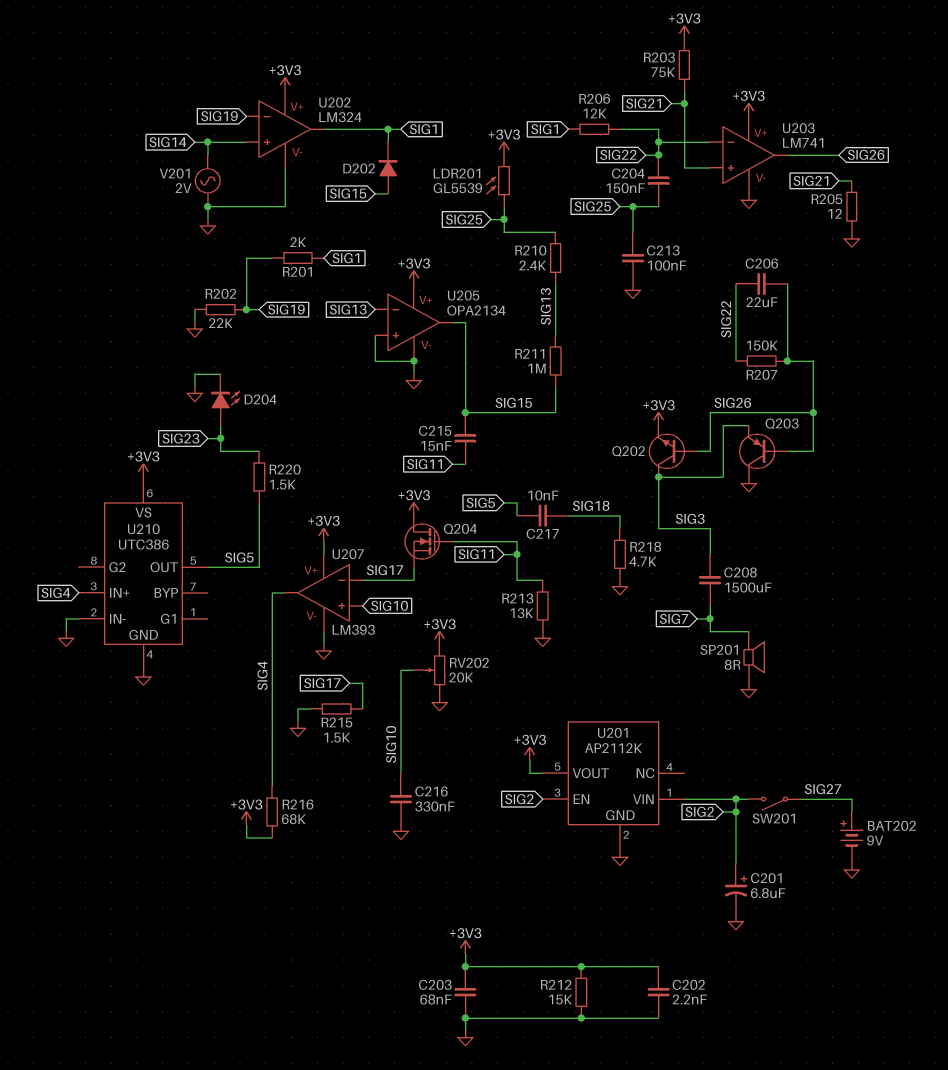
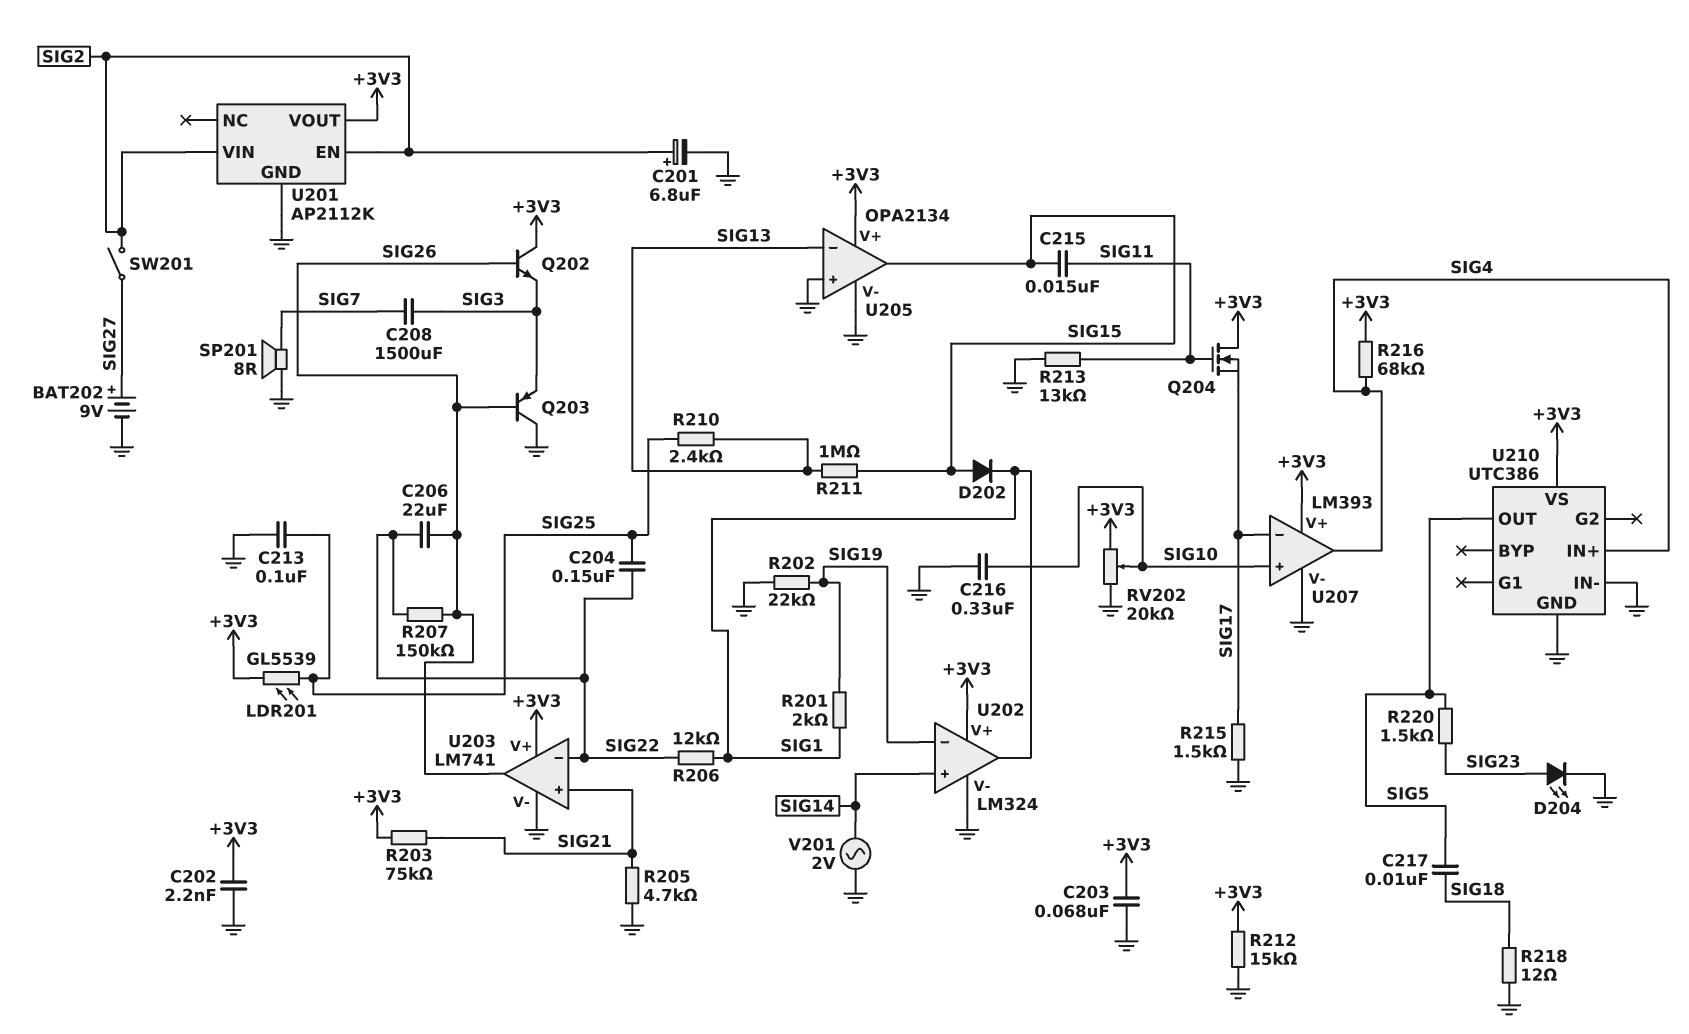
Q202: NPN (B SIG26, C SIG3, E +3V3) -> NPN (B SIG26, C +3V3, E SIG3)
R205: 12 (GND, SIG21) -> 4.7k (GND, SIG21)
R218: 4.7k (GND, SIG18) -> 12 (GND, SIG18)

